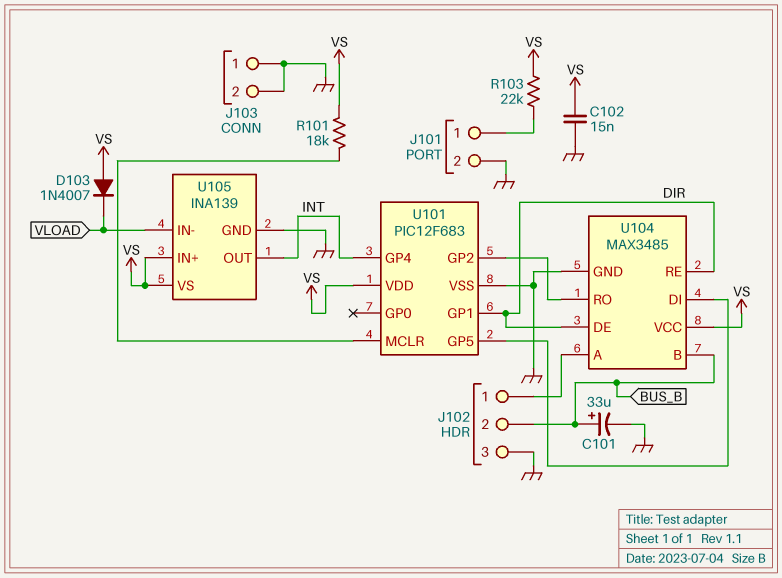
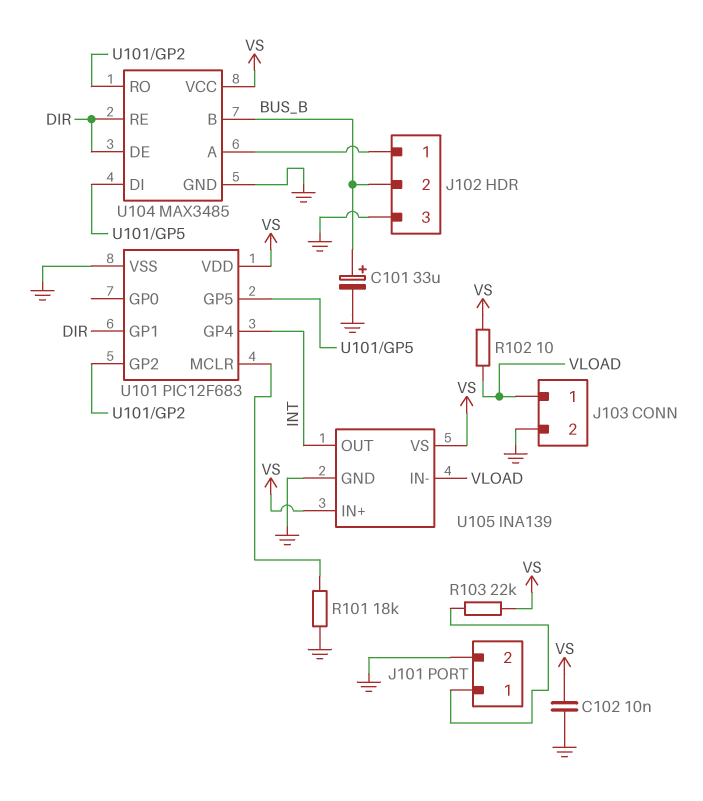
C102: 15nF (GND, VS) -> 10nF (GND, VS)
D103: diode 1N4007 (A VS, K VLOAD) -> none
J103 pin 1: GND -> VLOAD
R101: 18k (U101/MCLR, VS) -> 18k (GND, U101/MCLR)
R102: none -> 10 (VLOAD, VS)

